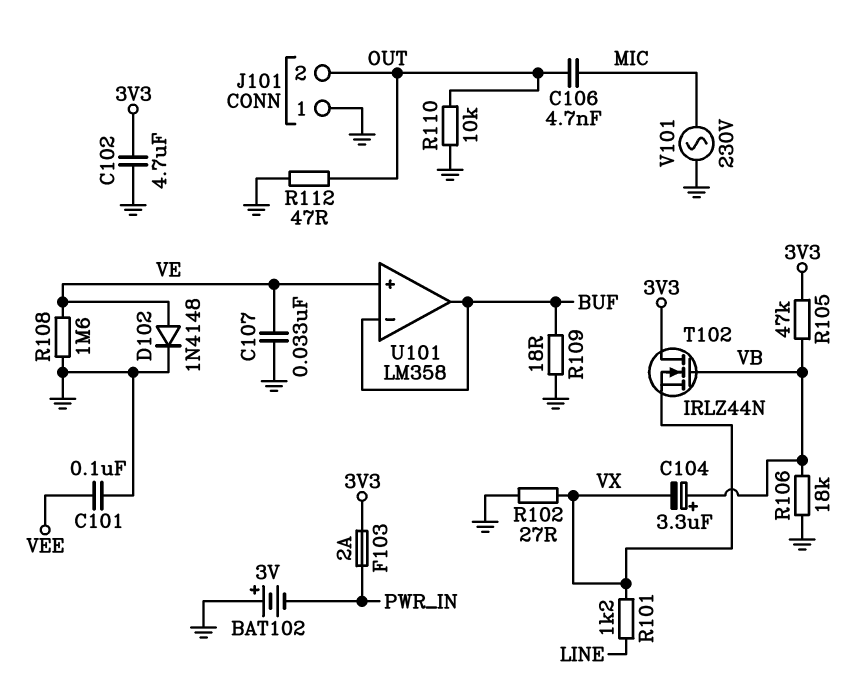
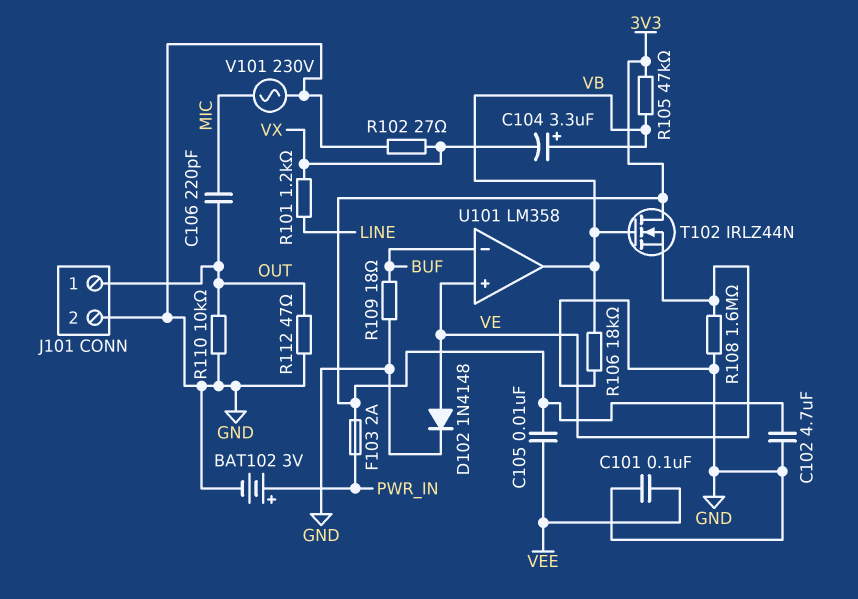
BAT102: 3V (plus GND, minus PWR_IN) -> 3V (plus PWR_IN, minus GND)
C105: none -> 10nF (3V3, VEE)
C106: 4.7nF (MIC, OUT) -> 220pF (MIC, OUT)
C107: 33nF (GND, VE) -> none
J101 pin 1: GND -> OUT
J101 pin 2: OUT -> GND
T102: NMOS IRLZ44N (G VB, D 3V3, S VX) -> NMOS IRLZ44N (G VB, D 3V3, S VE)
U101 pin out: BUF -> VB

